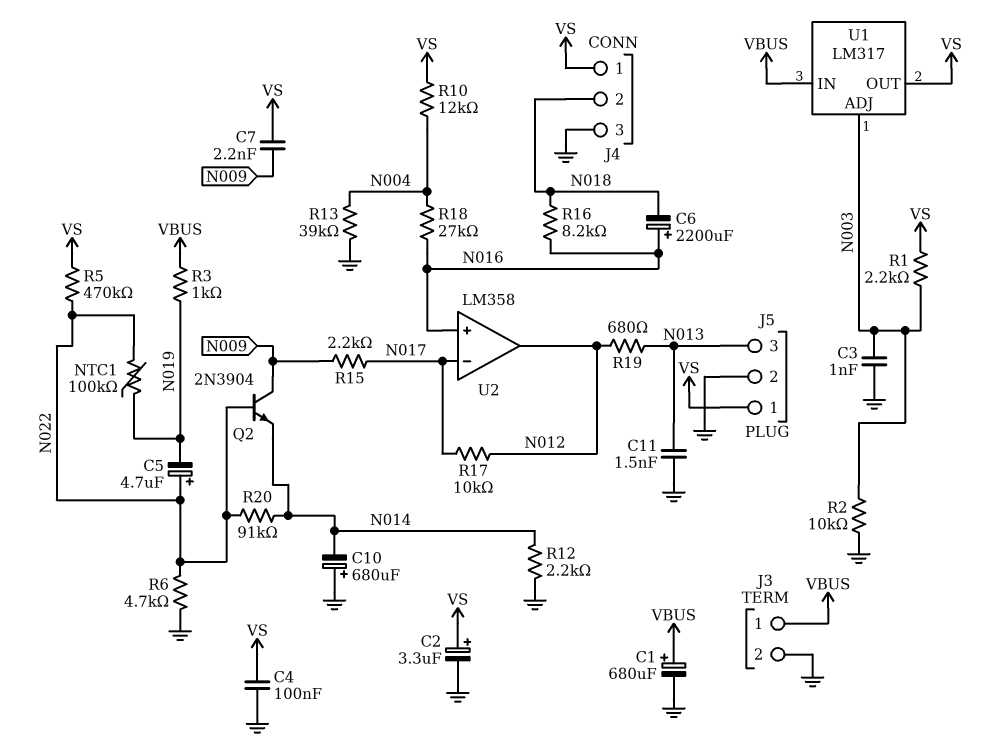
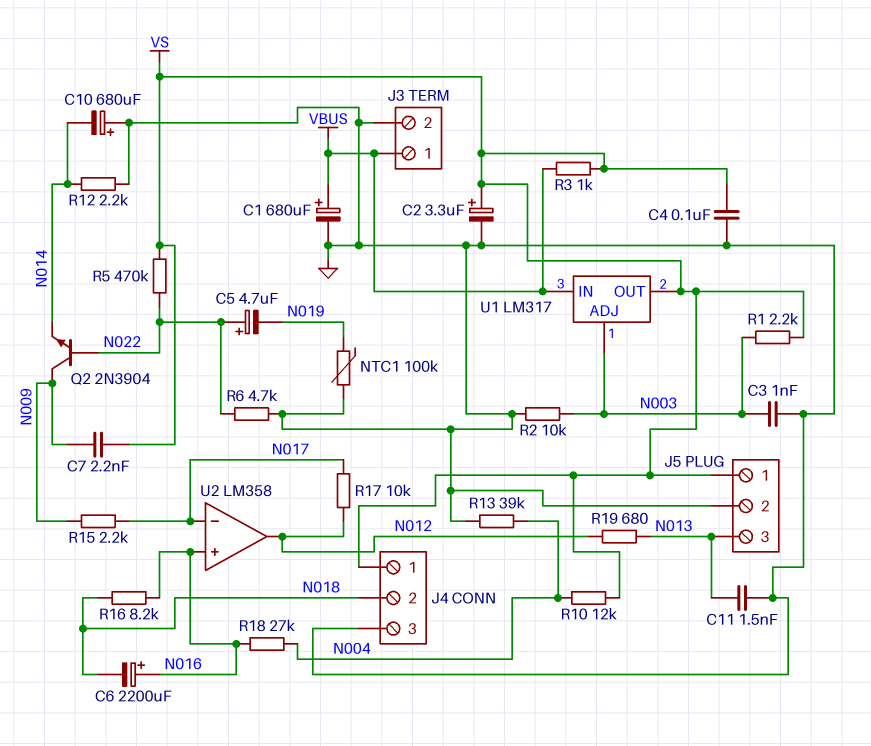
NTC1: 100k (N019, N022) -> 100k (GND, N019)
R3: 1k (N019, VBUS) -> 1k (VBUS, VS)
R20: 91k (N014, N022) -> none

